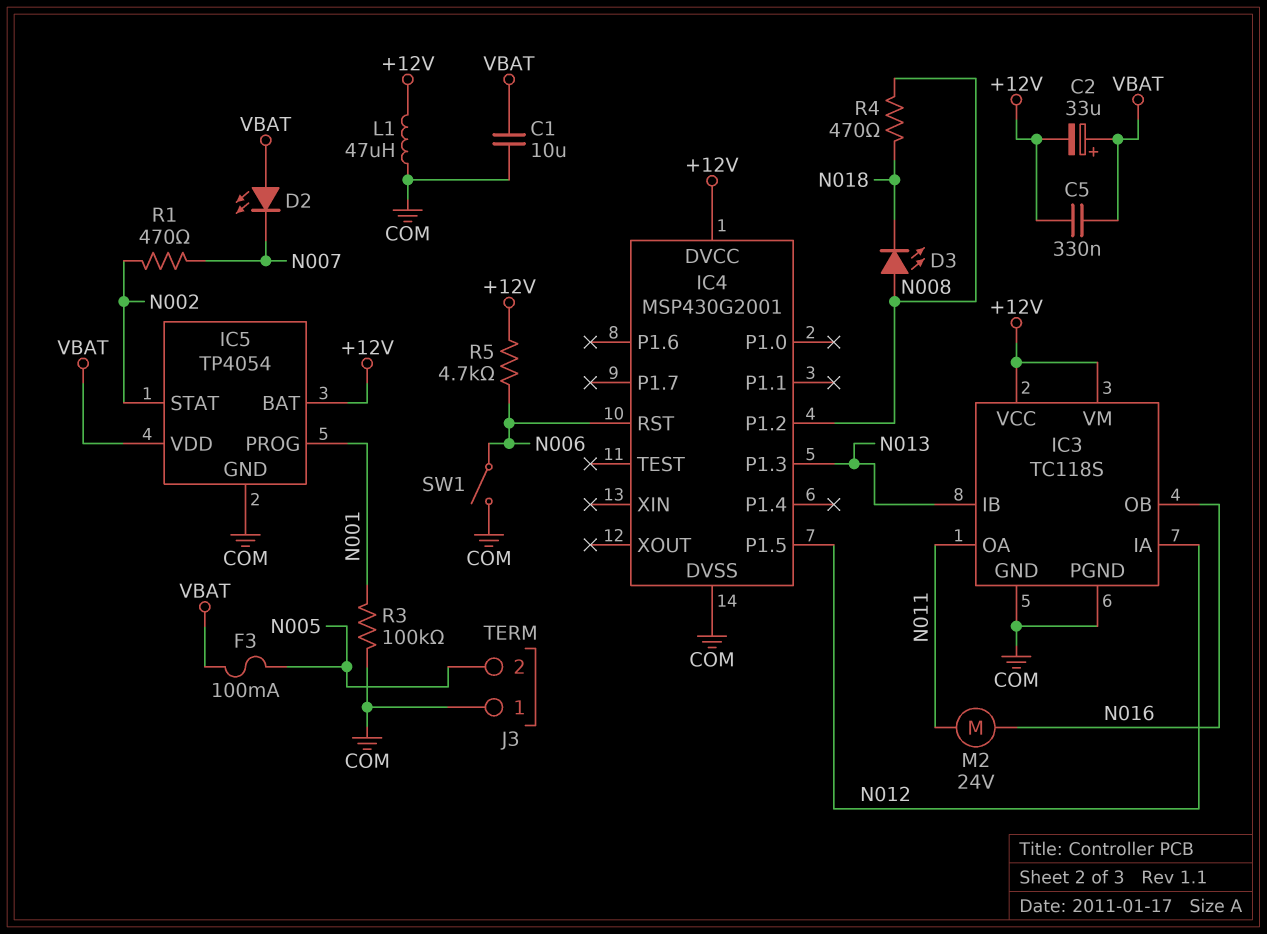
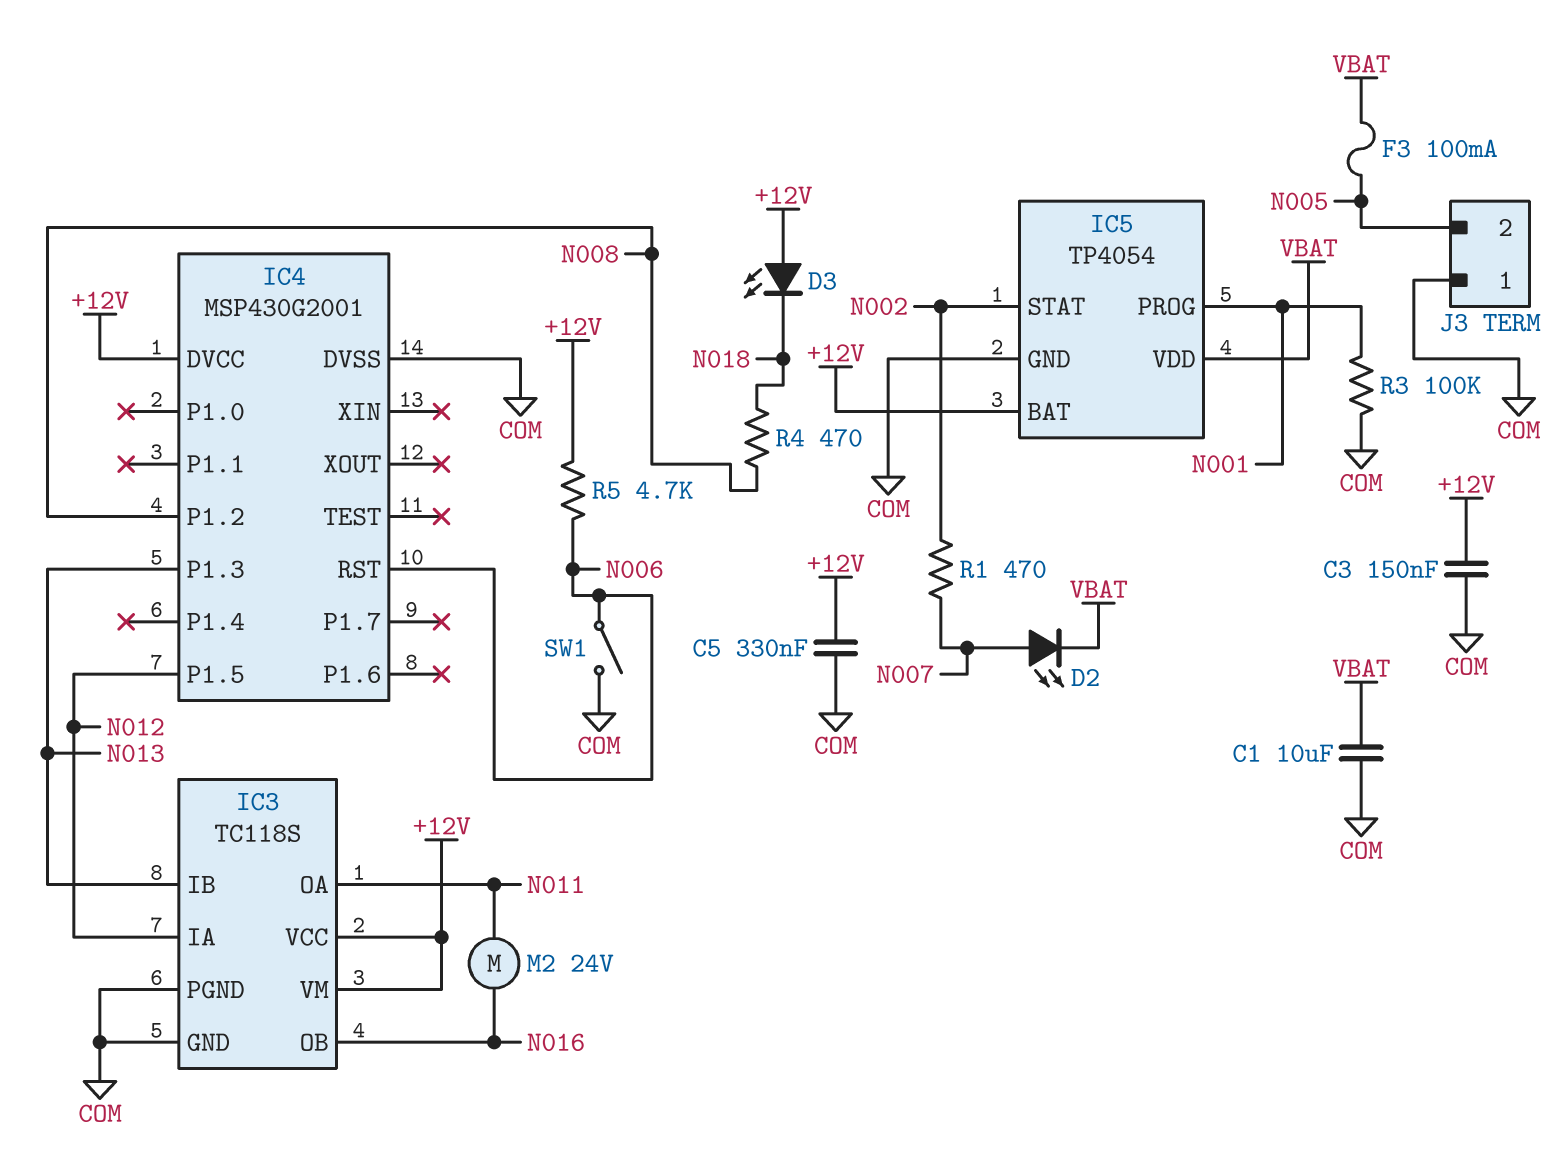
C2: 33uF (plus VBAT, minus +12V) -> none
C3: none -> 150nF (+12V, COM)
C5: 330nF (+12V, VBAT) -> 330nF (+12V, COM)
D2: LED (A VBAT, K N007) -> LED (A N007, K VBAT)
D3: LED (A N008, K N018) -> LED (A +12V, K N018)
L1: 47uH (+12V, COM) -> none

